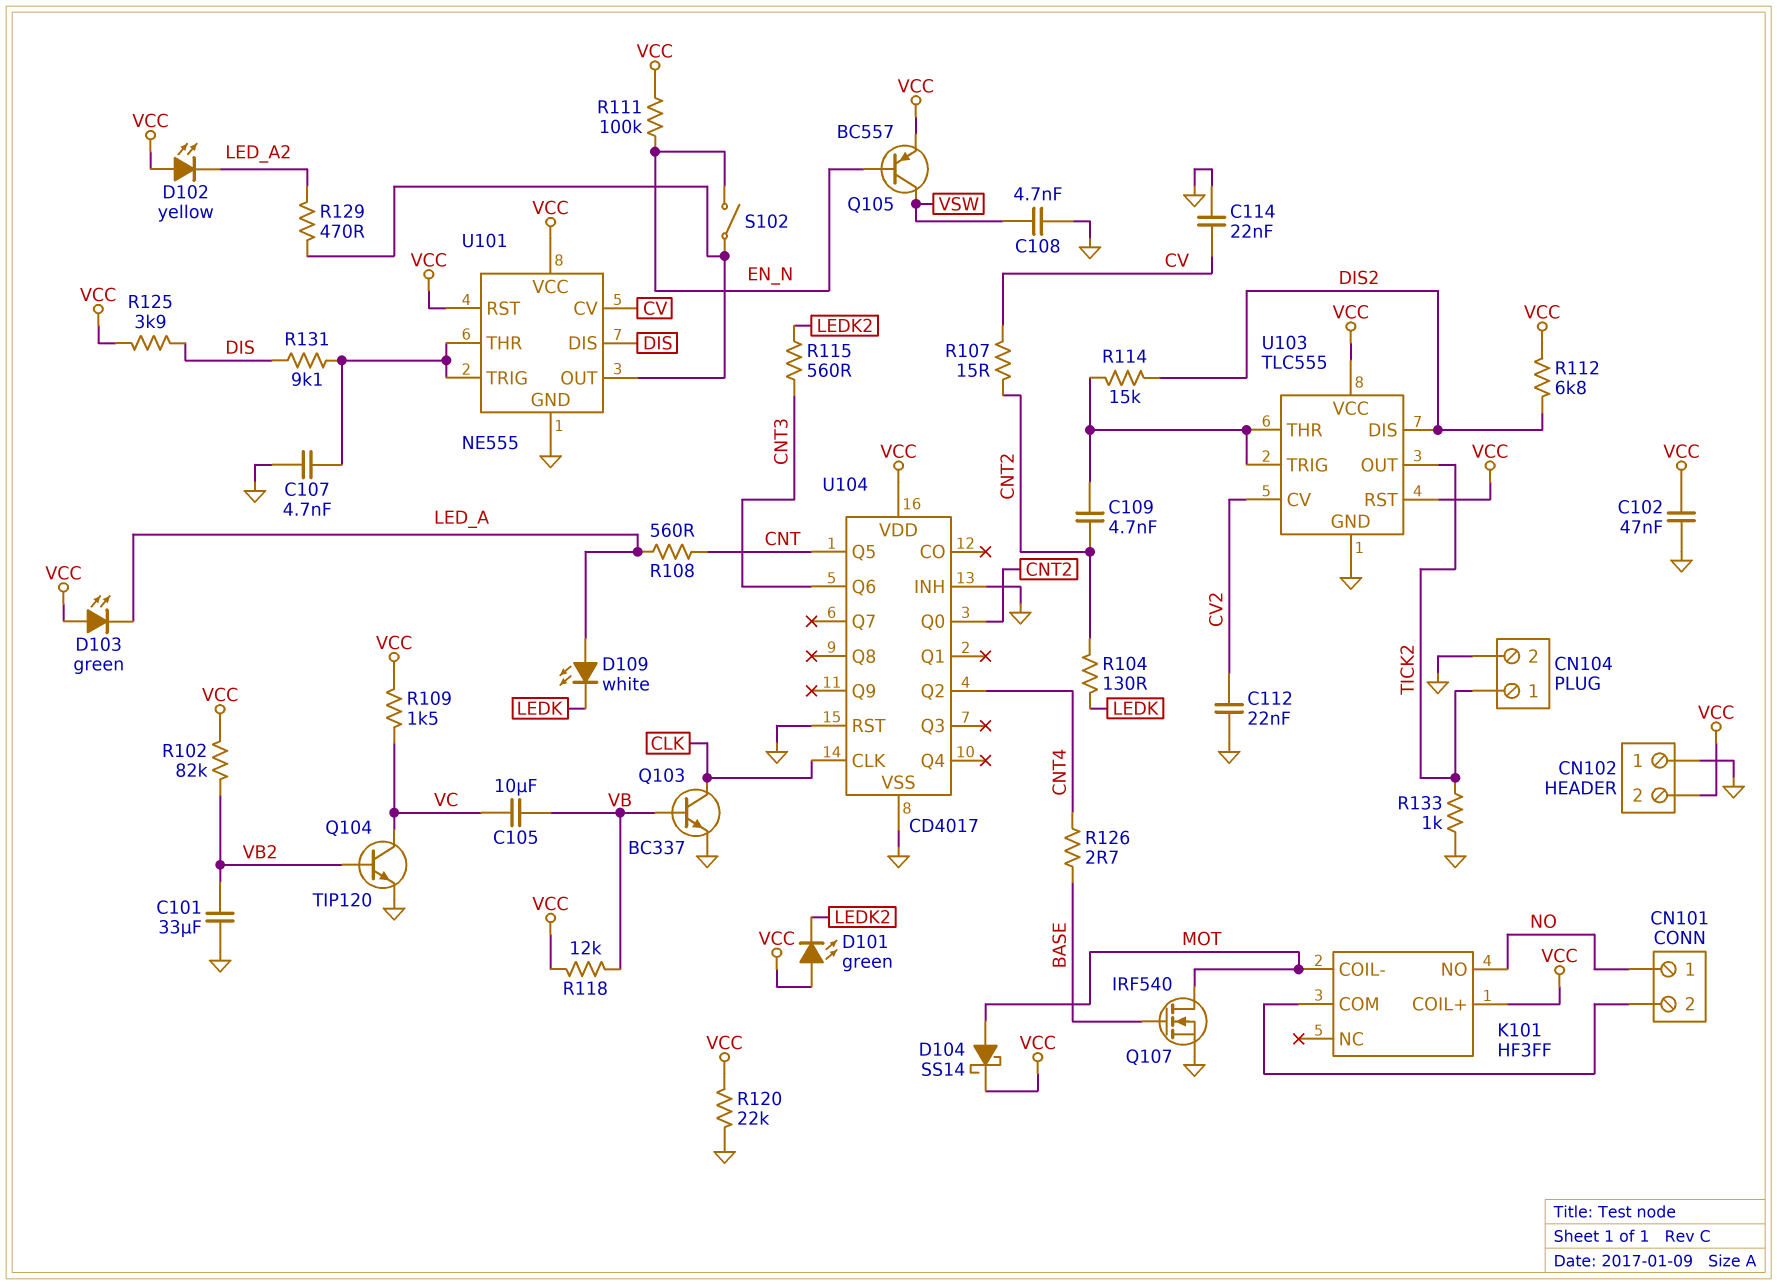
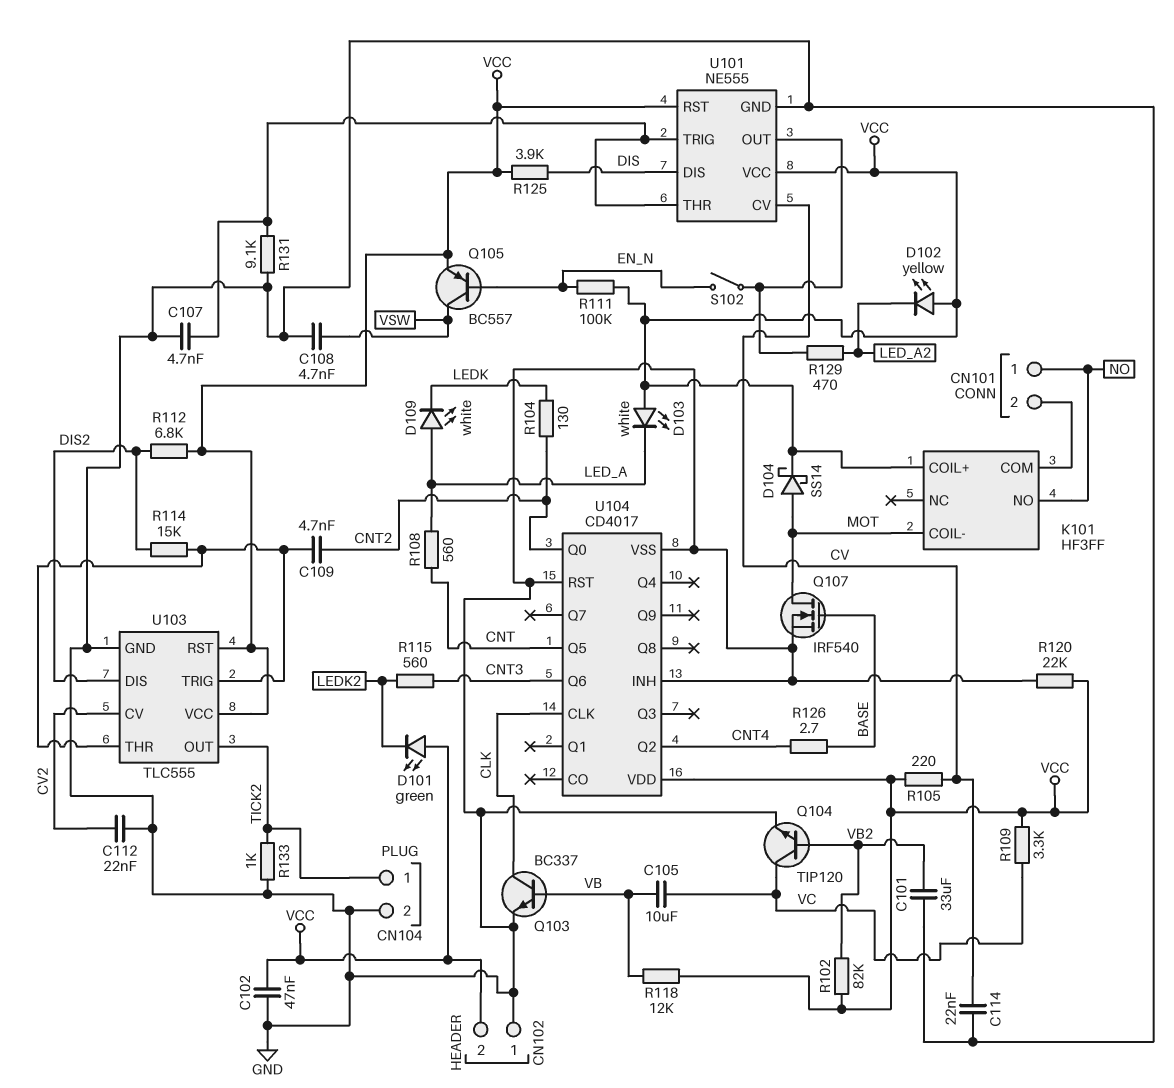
D103: LED green (A VCC, K LED_A) -> LED white (A VCC, K LED_A)
R105: none -> 220 (CV, VCC)
R107: 15 (CNT2, CV) -> none
R109: 1.5k (VC, VCC) -> 3.3k (VC, VCC)
R131: 9.1k (DIS, U101/THR) -> 9.1k (GND, U101/THR)

